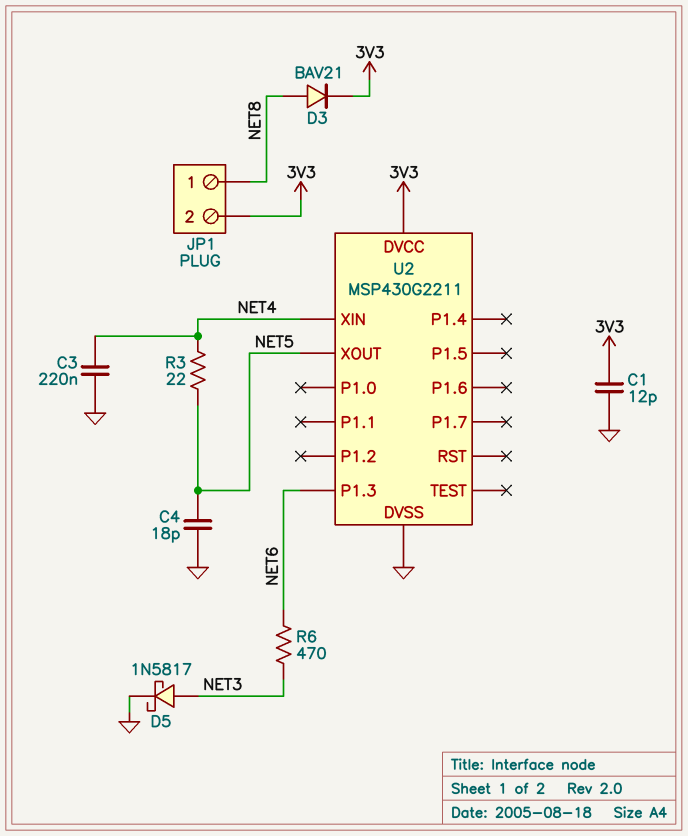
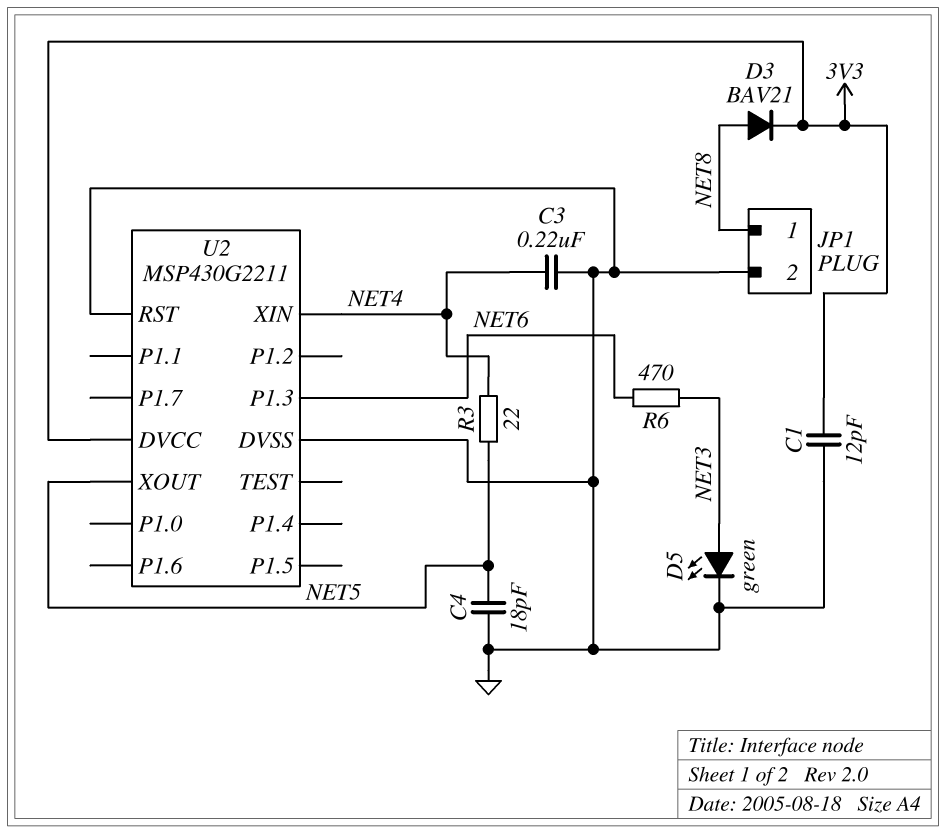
D5: schottky 1N5817 (A NET3, K GND) -> LED green (A NET3, K GND)
JP1 pin 2: 3V3 -> GND
U2 pin RST: none -> GND

